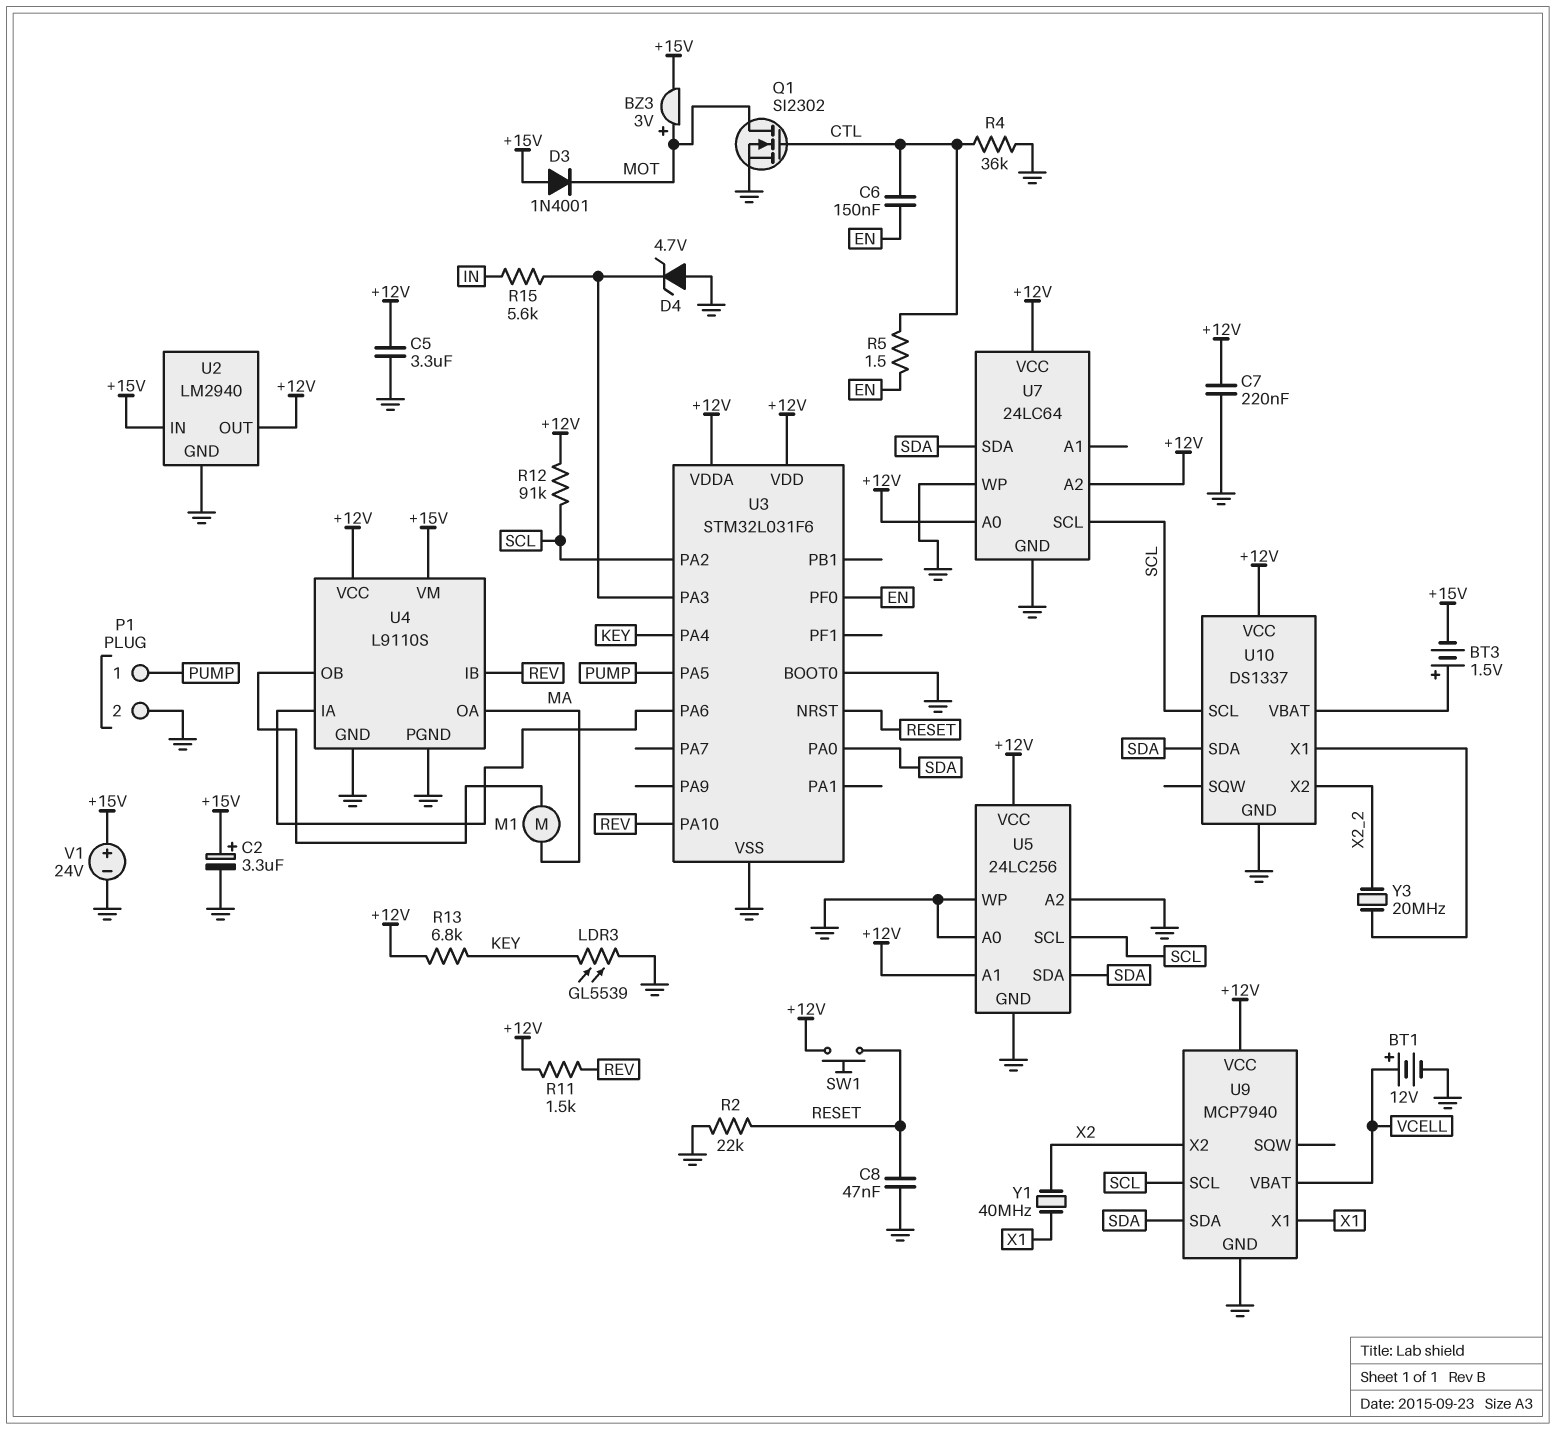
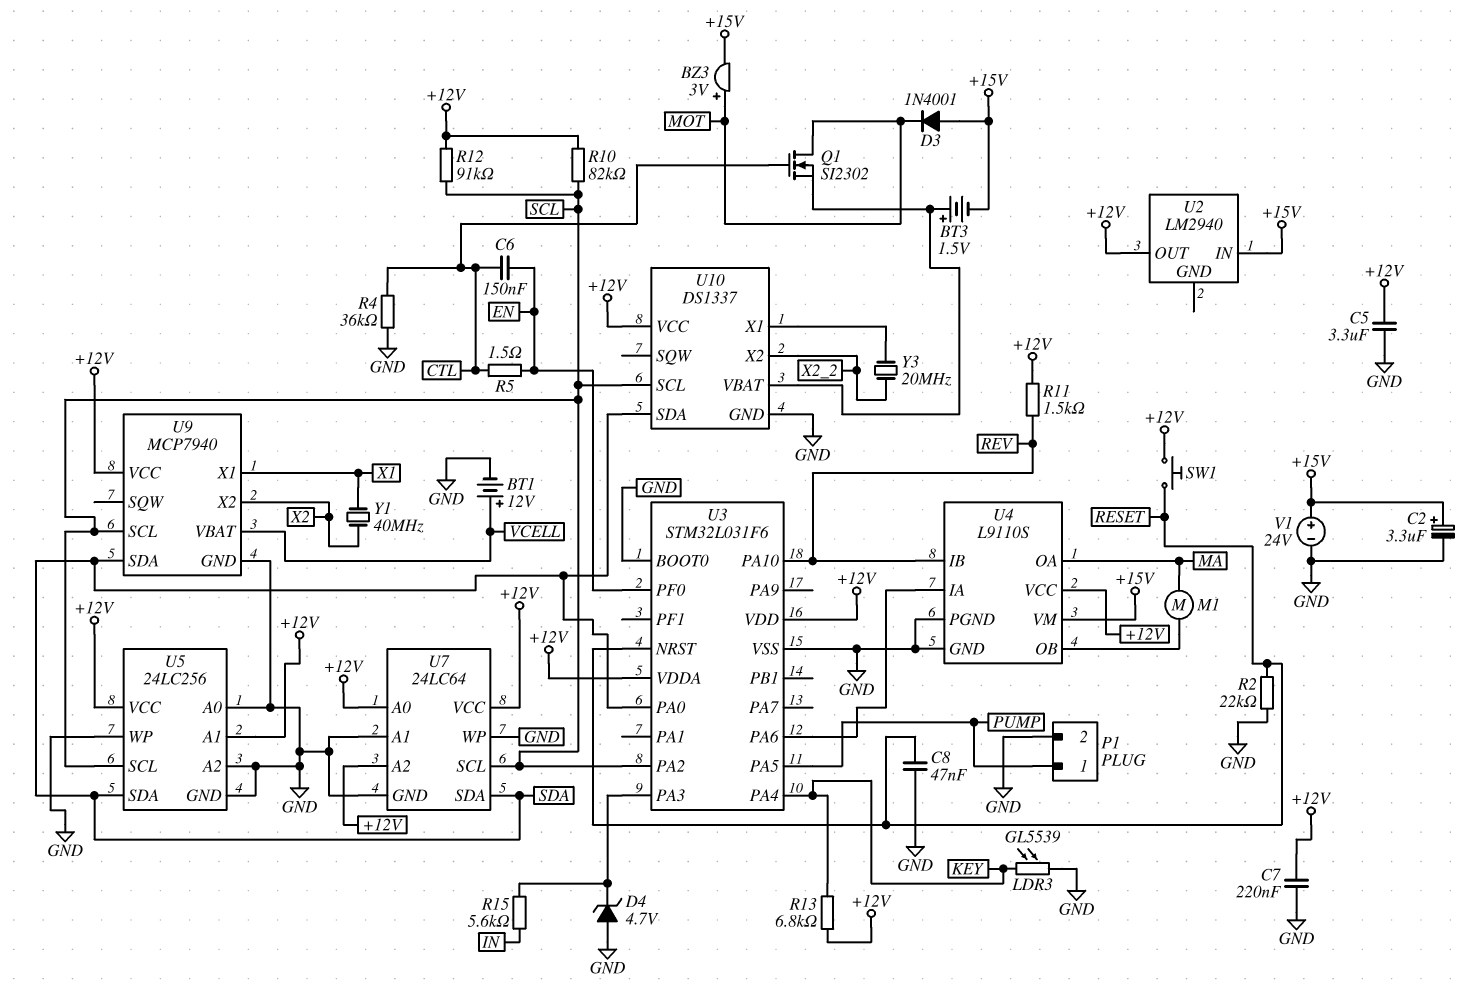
Q1: NMOS SI2302 (G CTL, D MOT, S GND) -> NMOS SI2302 (G CTL, D MOT, S U10/VBAT)
R10: none -> 82k (+12V, SCL)
U2 pin GND: GND -> none
U7 pin A1: none -> GND

